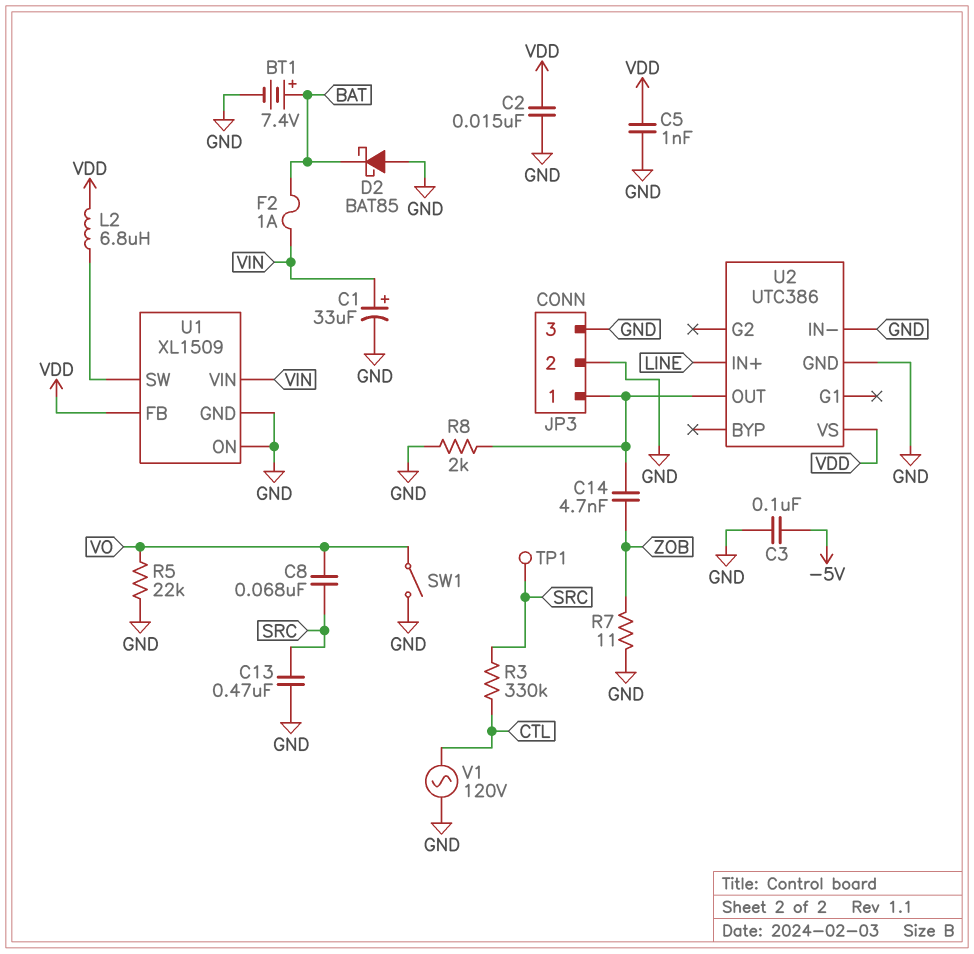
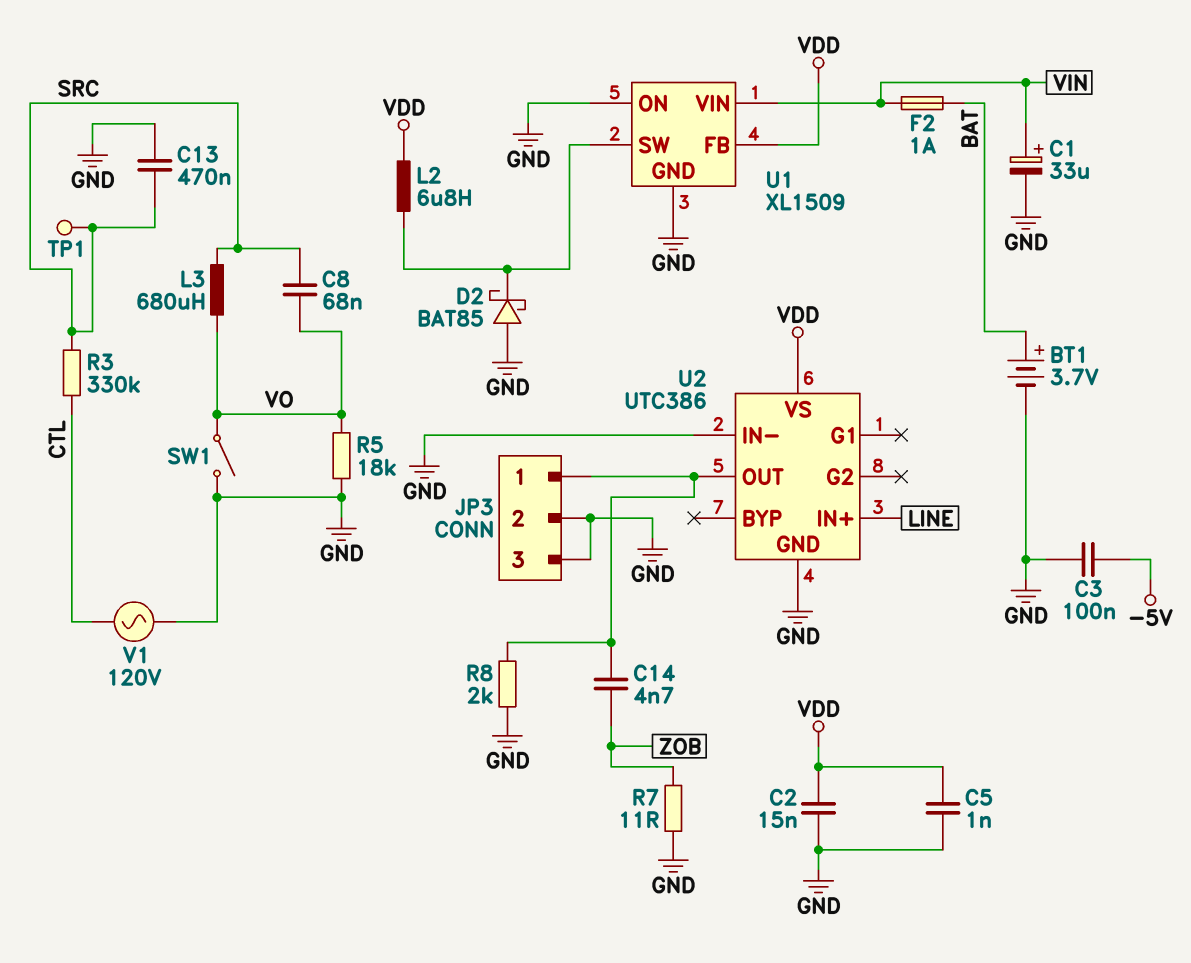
BT1: 7.4V (plus BAT, minus GND) -> 3.7V (plus BAT, minus GND)
D2: schottky BAT85 (A GND, K BAT) -> schottky BAT85 (A GND, K U1/SW)
L3: none -> 680uH (SRC, VO)
R5: 22k (GND, VO) -> 18k (GND, VO)

